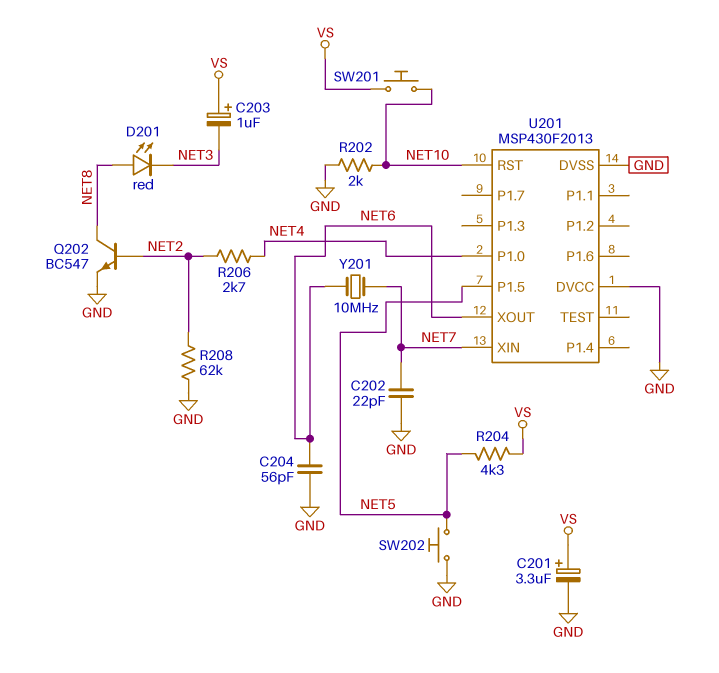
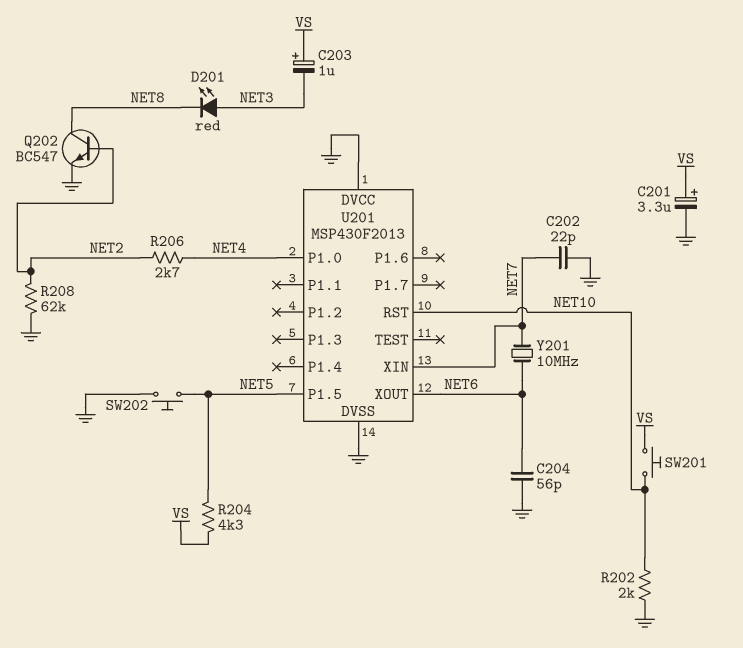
D201: LED red (A NET8, K NET3) -> LED red (A NET3, K NET8)

